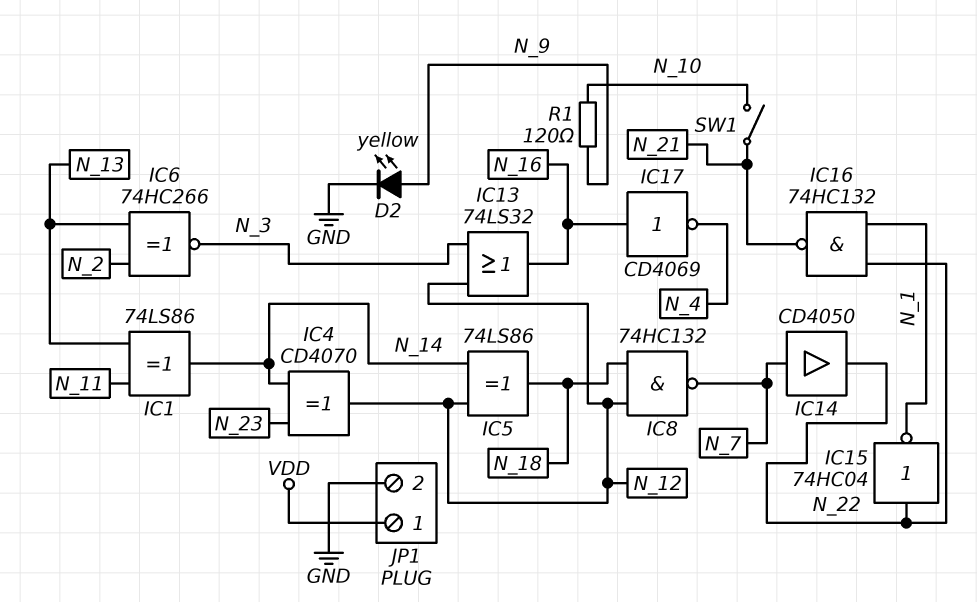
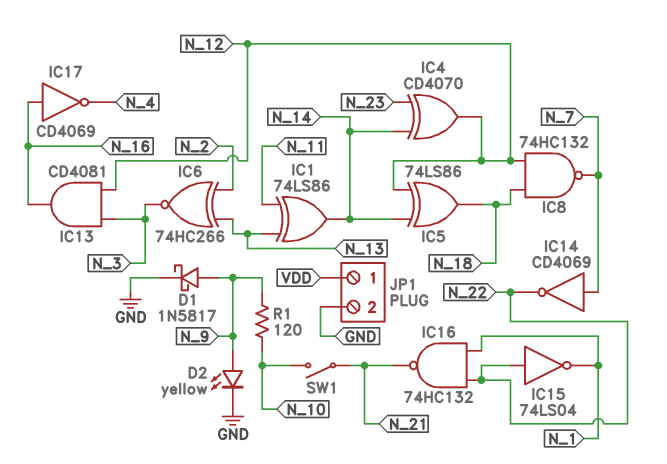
D1: none -> schottky 1N5817 (A N_9, K GND)
IC13: OR 74LS32 (in N_3, in N_12, out N_16) -> AND CD4081 (in N_3, in N_12, out N_16)
IC14: buffer CD4050 (in N_7, out N_22) -> NOT CD4069 (in N_7, out N_22)
IC15: NOT 74HC04 (in N_22, out N_1) -> NOT 74LS04 (in N_22, out N_1)

